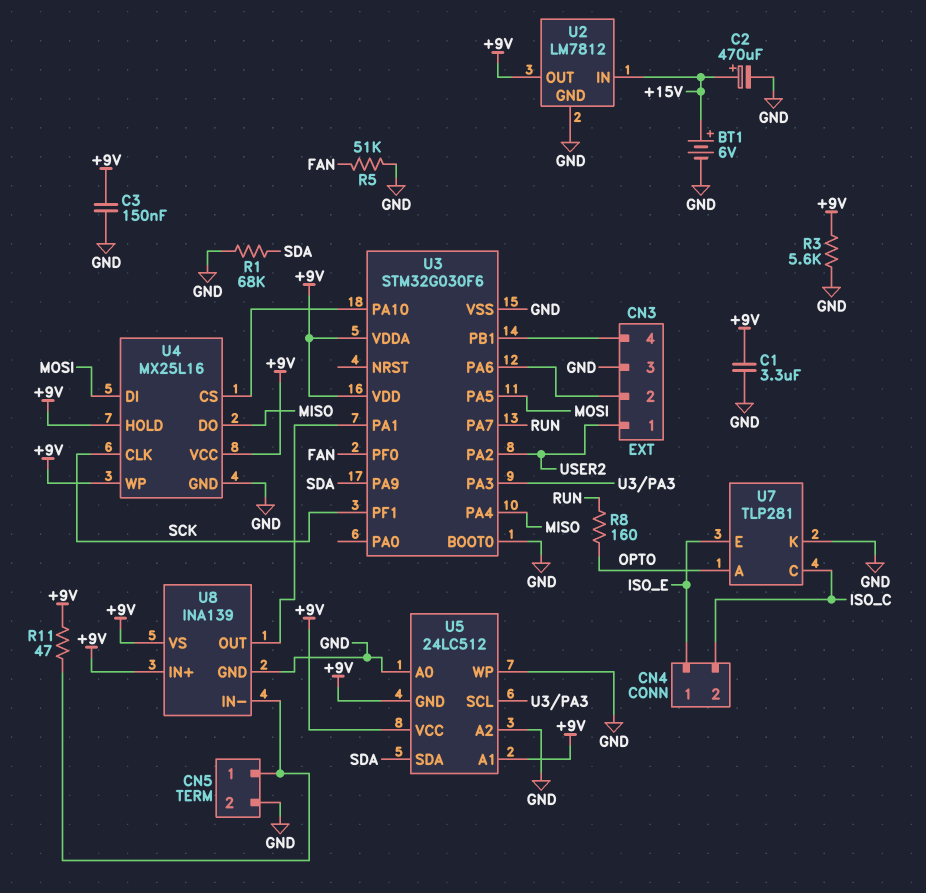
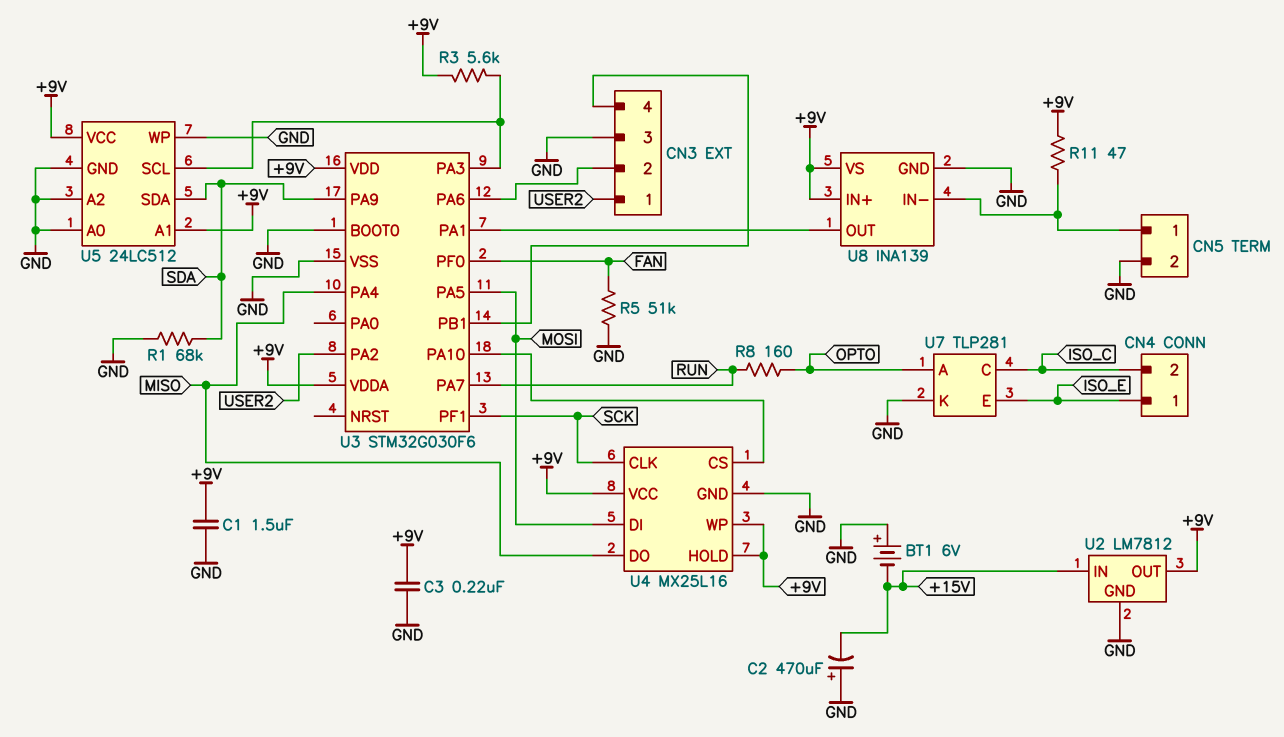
BT1: 6V (plus +15V, minus GND) -> 6V (plus GND, minus +15V)
C1: 3.3uF (+9V, GND) -> 1.5uF (+9V, GND)
C2: 470uF (plus +15V, minus GND) -> 470uF (plus GND, minus +15V)
C3: 150nF (+9V, GND) -> 220nF (+9V, GND)
R3: 5.6k (+9V, GND) -> 5.6k (+9V, U3/PA3)
U5 pin GND: +9V -> GND

